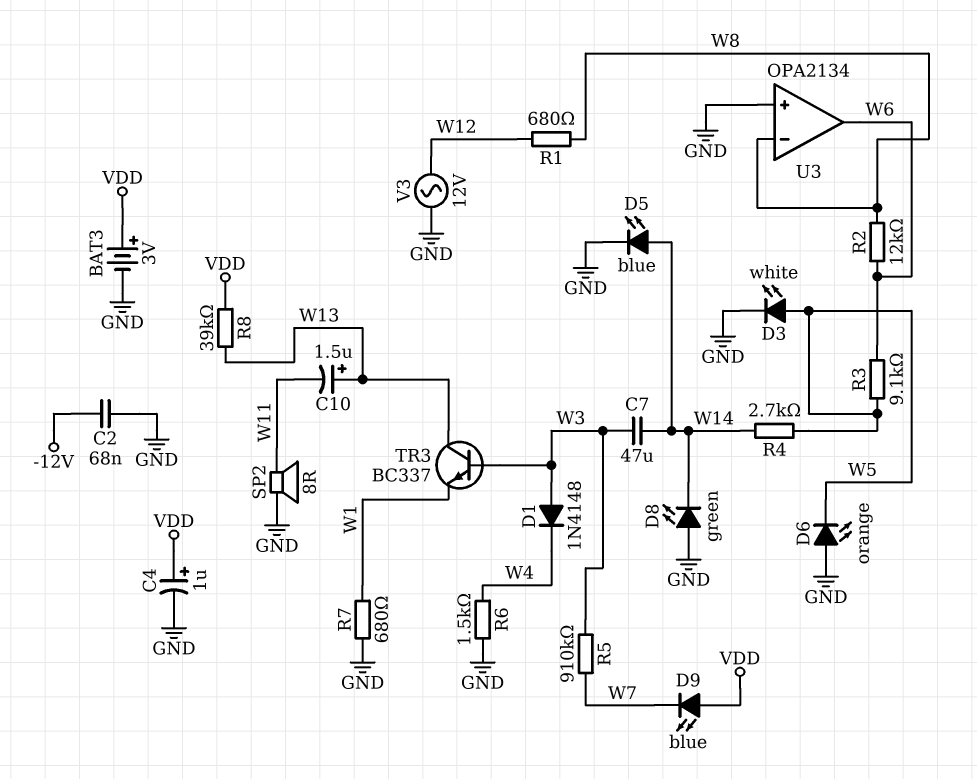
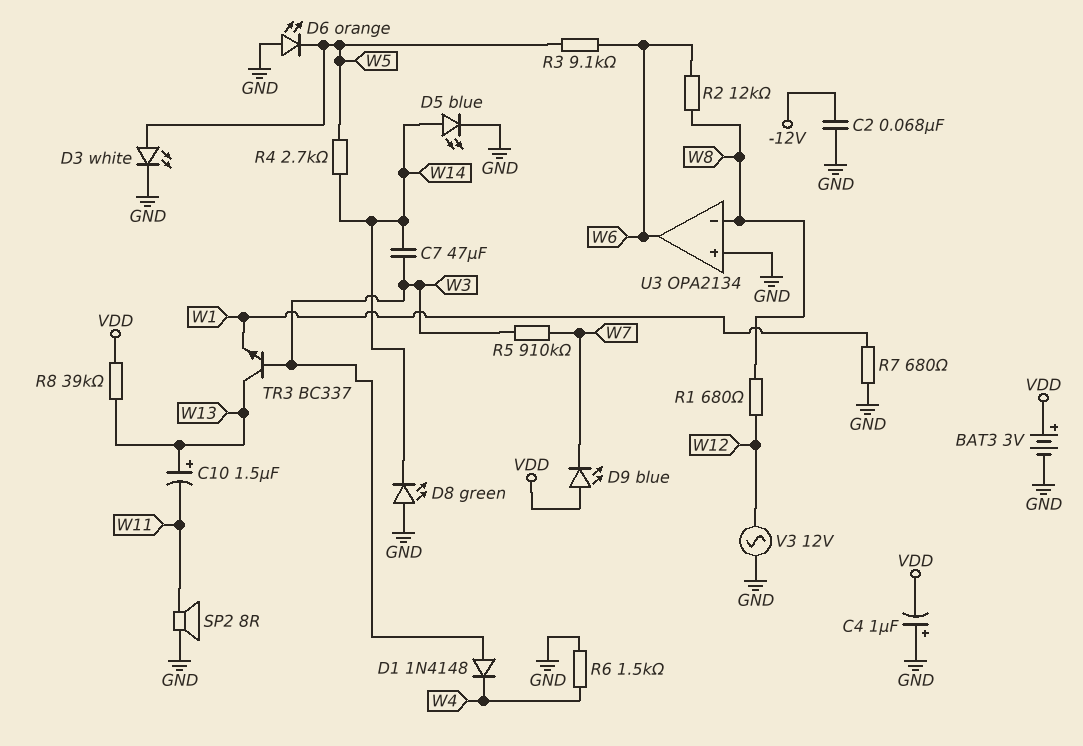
C4: 1uF (plus VDD, minus GND) -> 1uF (plus GND, minus VDD)

